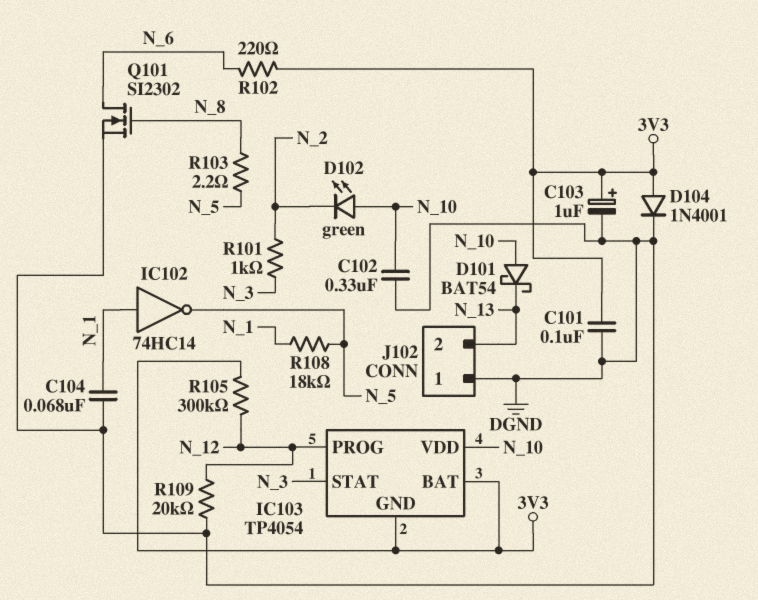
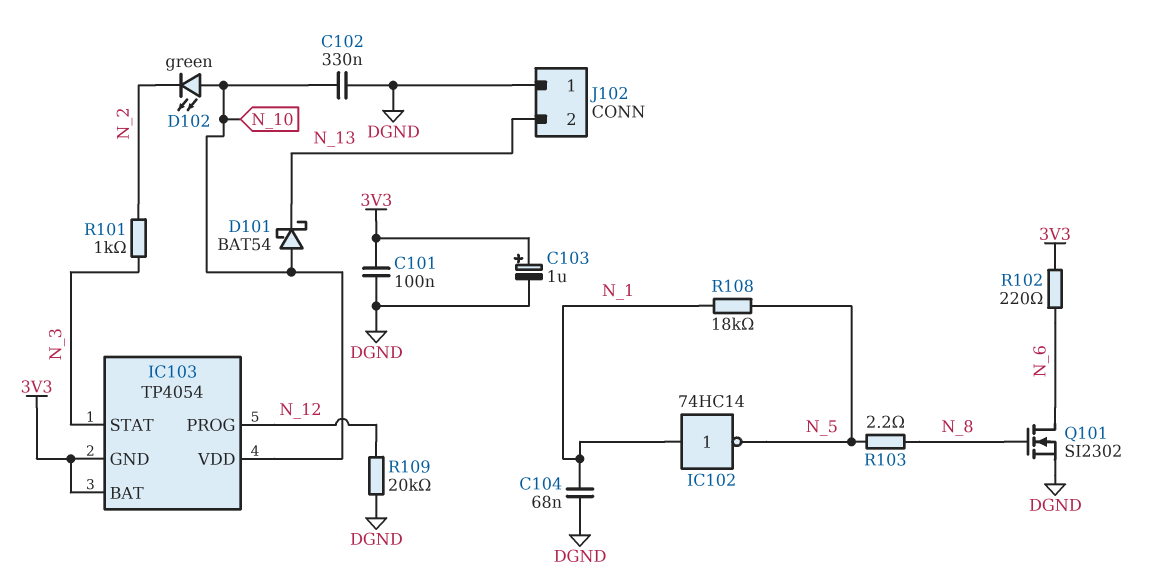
D104: diode 1N4001 (A 3V3, K DGND) -> none
R105: 300k (3V3, N_12) -> none

